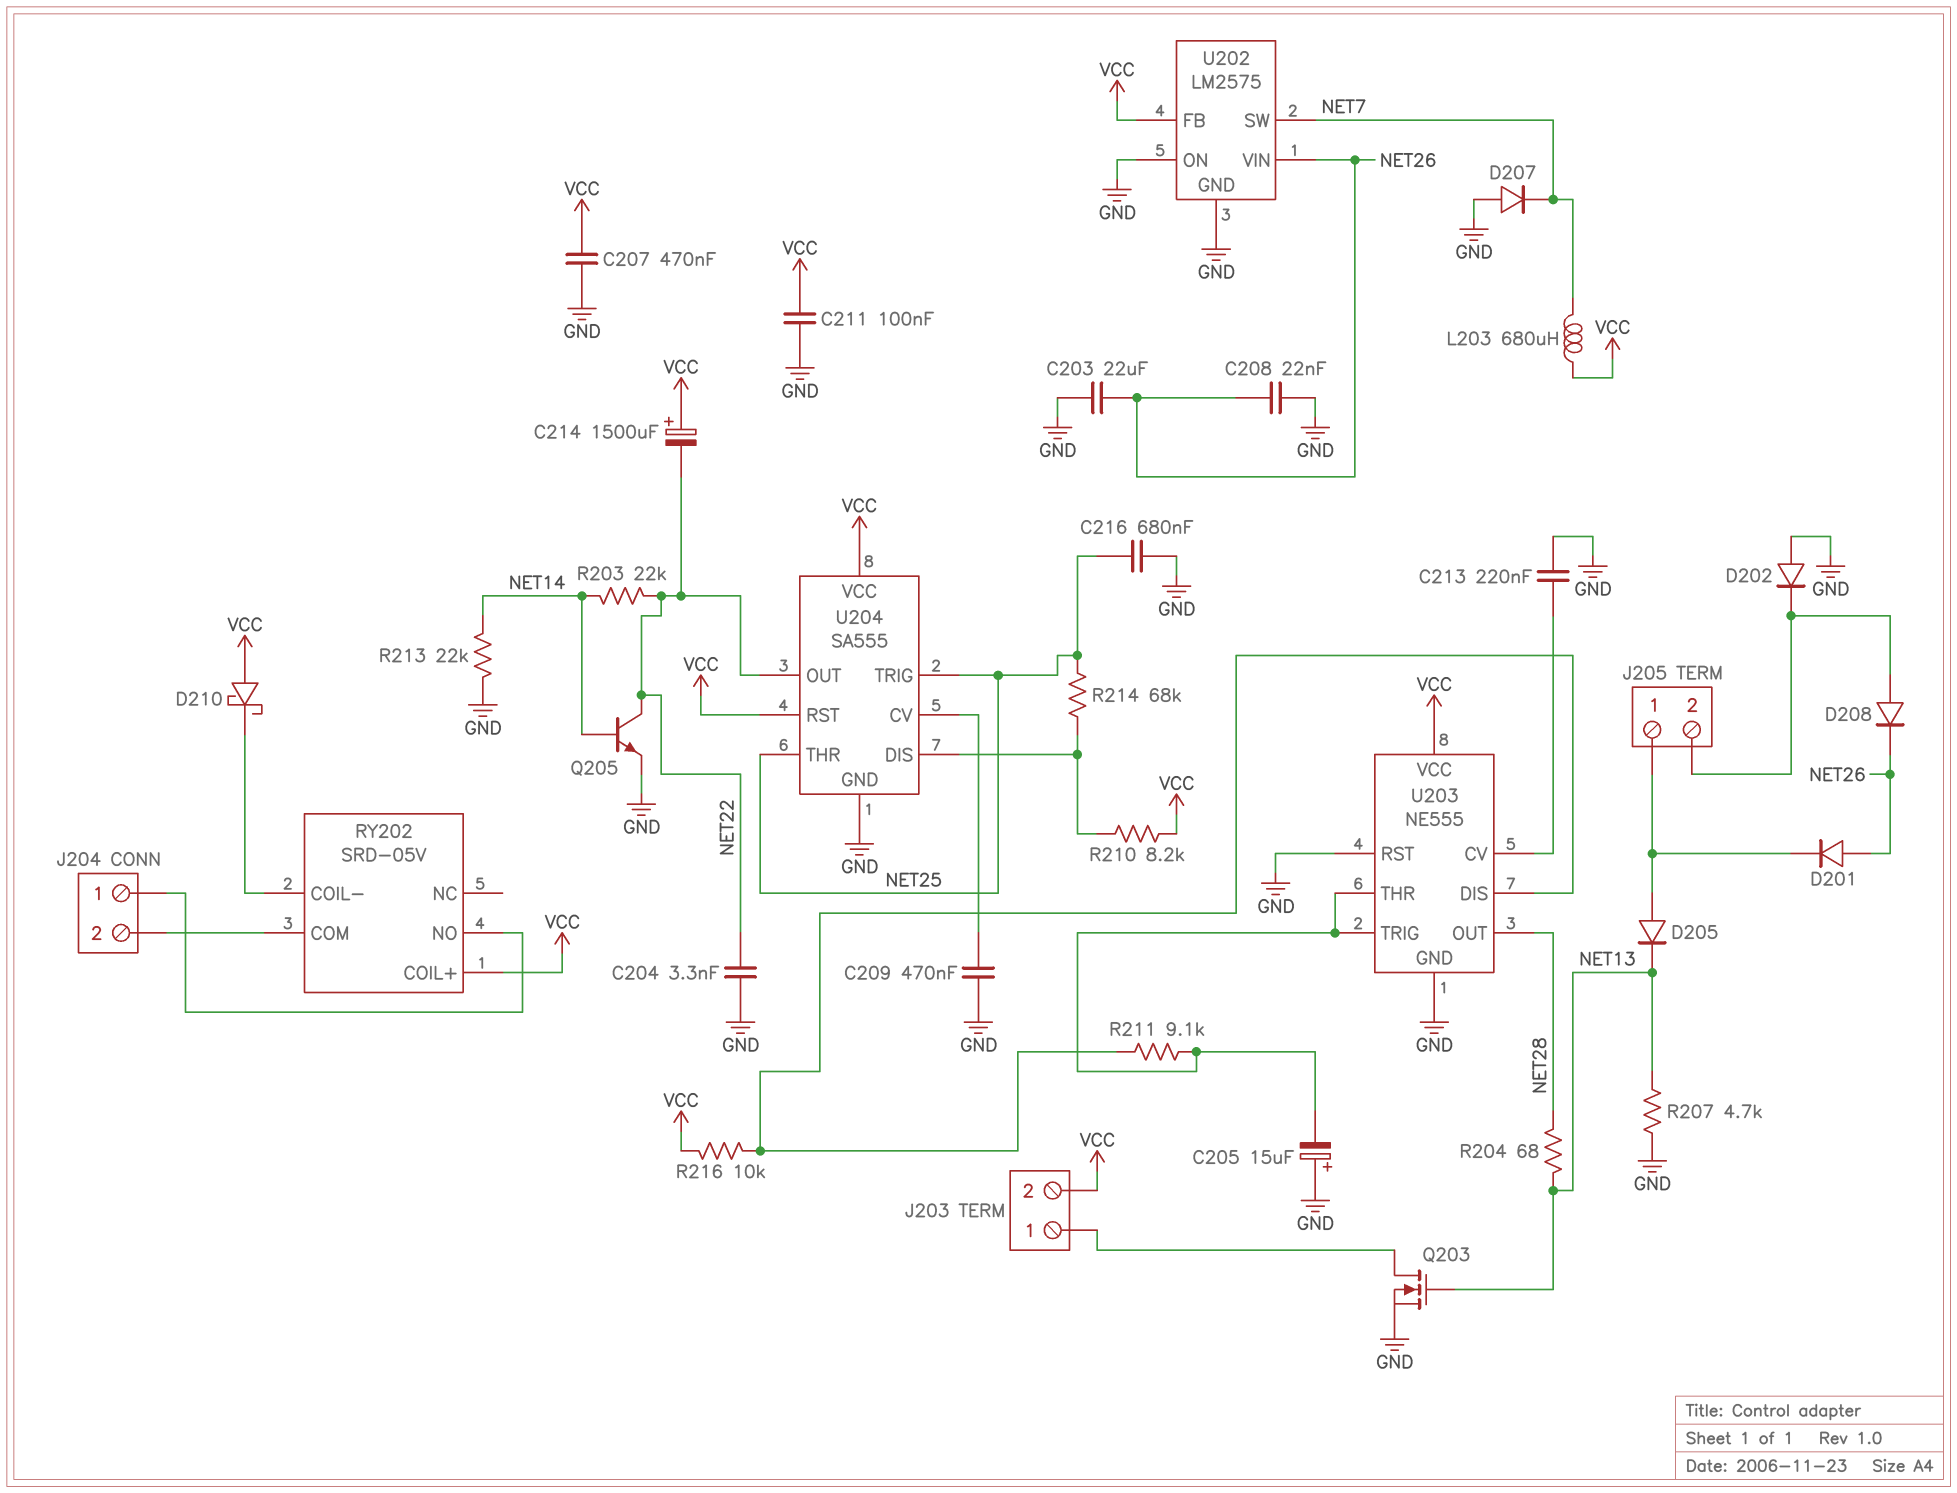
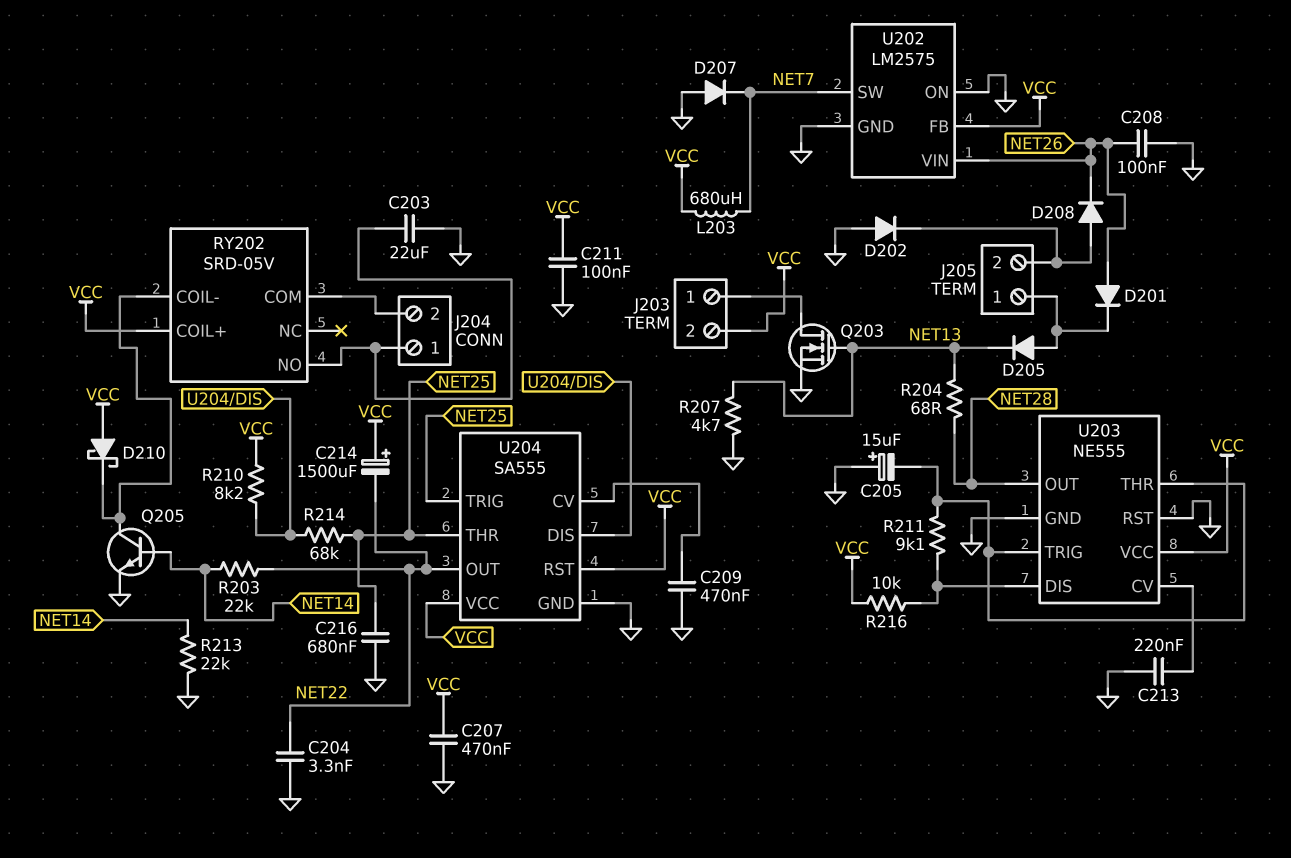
C203: 22uF (GND, NET26) -> 22uF (GND, J204/1)
C208: 22nF (GND, NET26) -> 100nF (GND, NET26)
Q205: NPN (B NET14, C NET22, E GND) -> NPN (B NET14, C RY202/COIL-, E GND)

